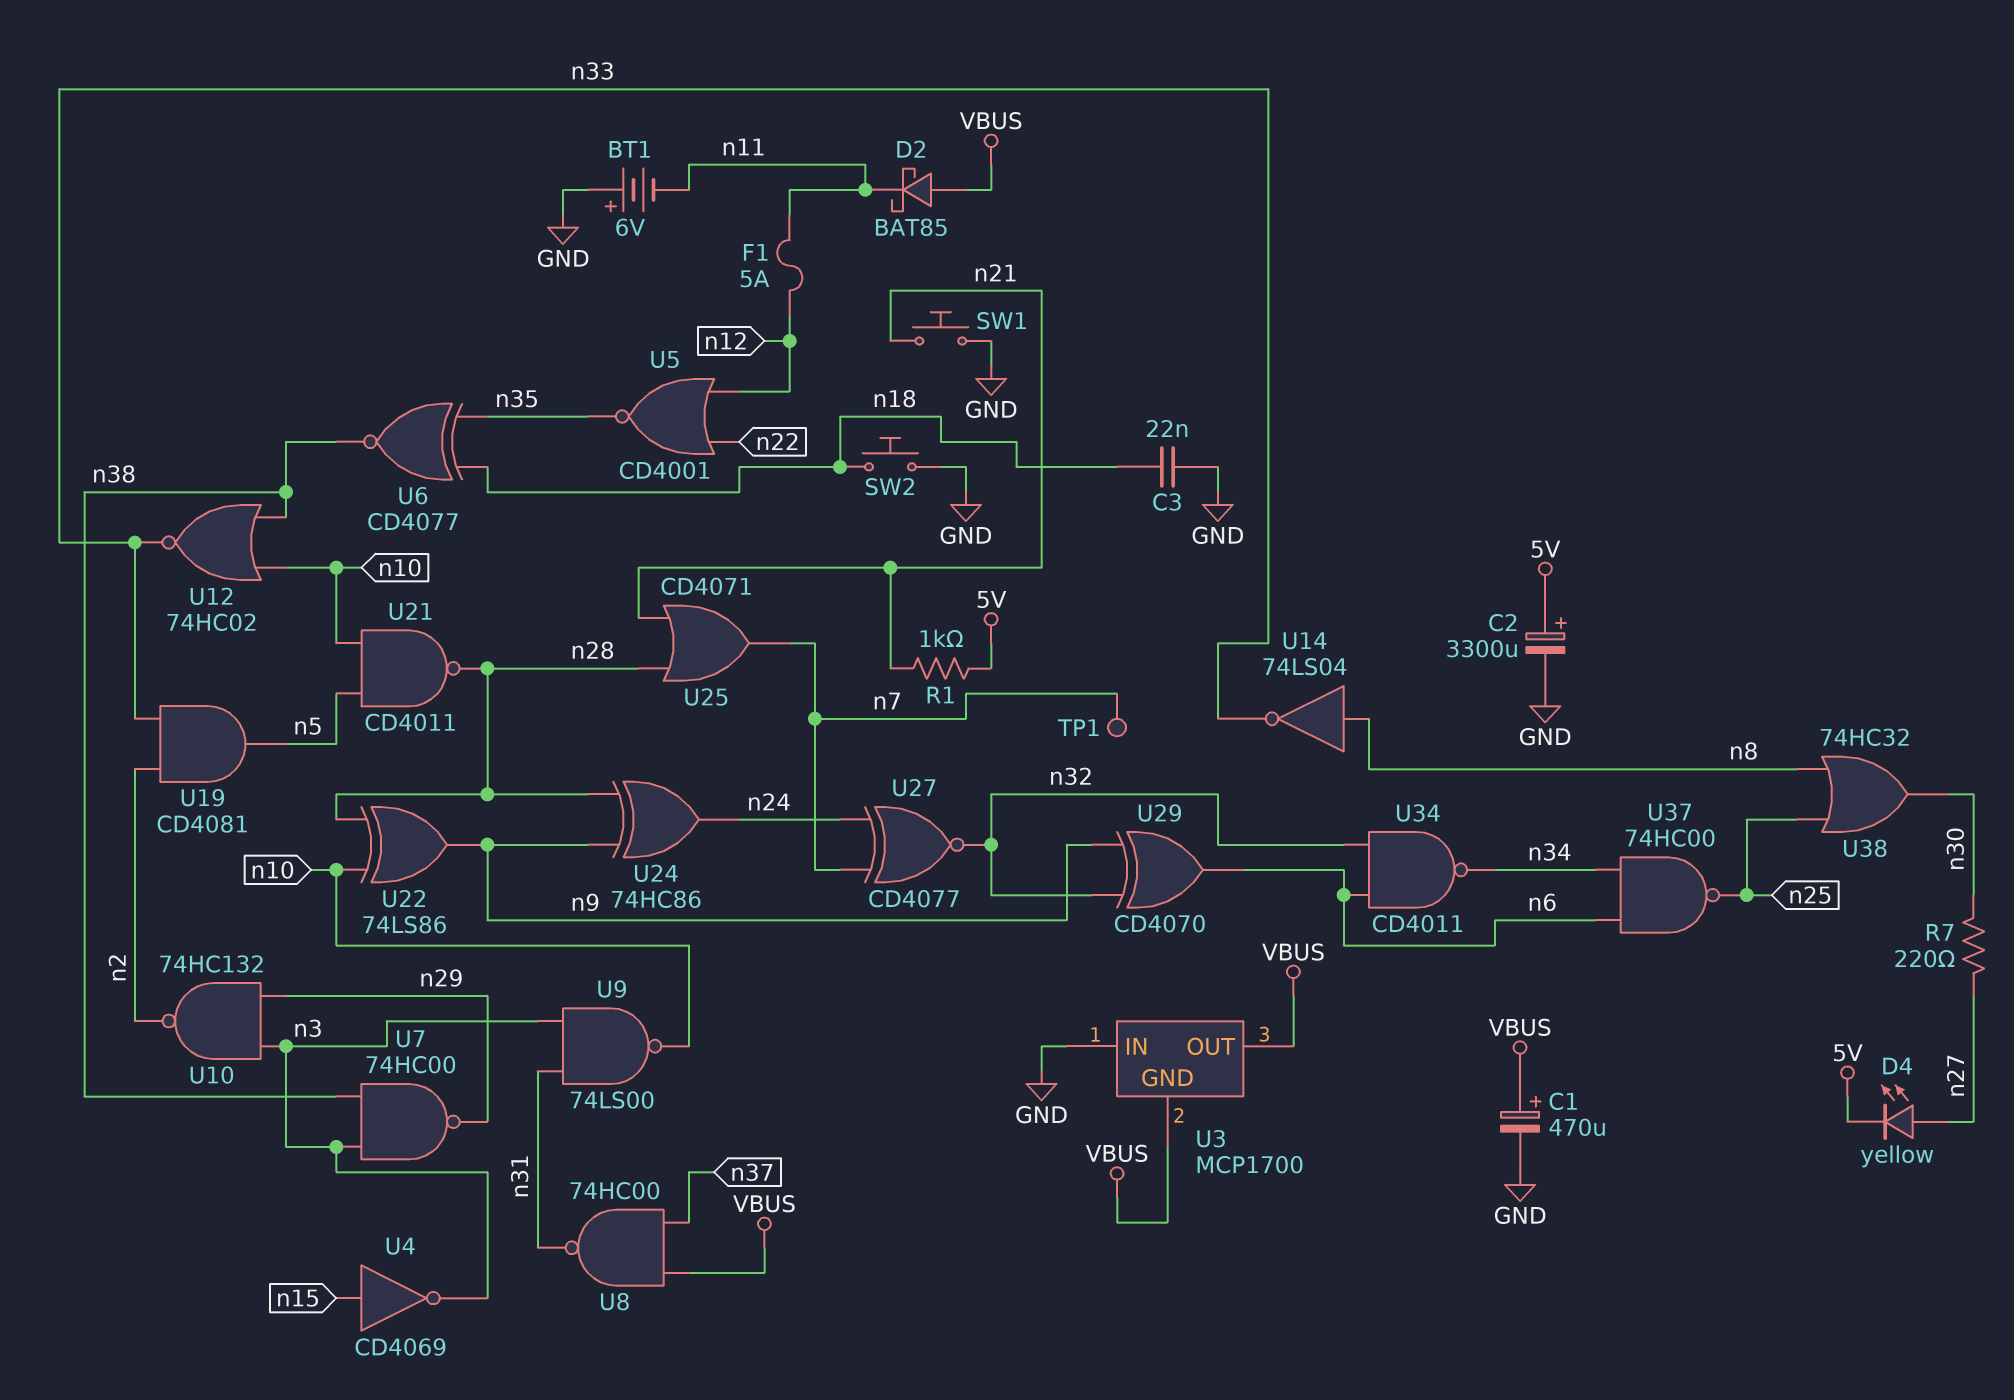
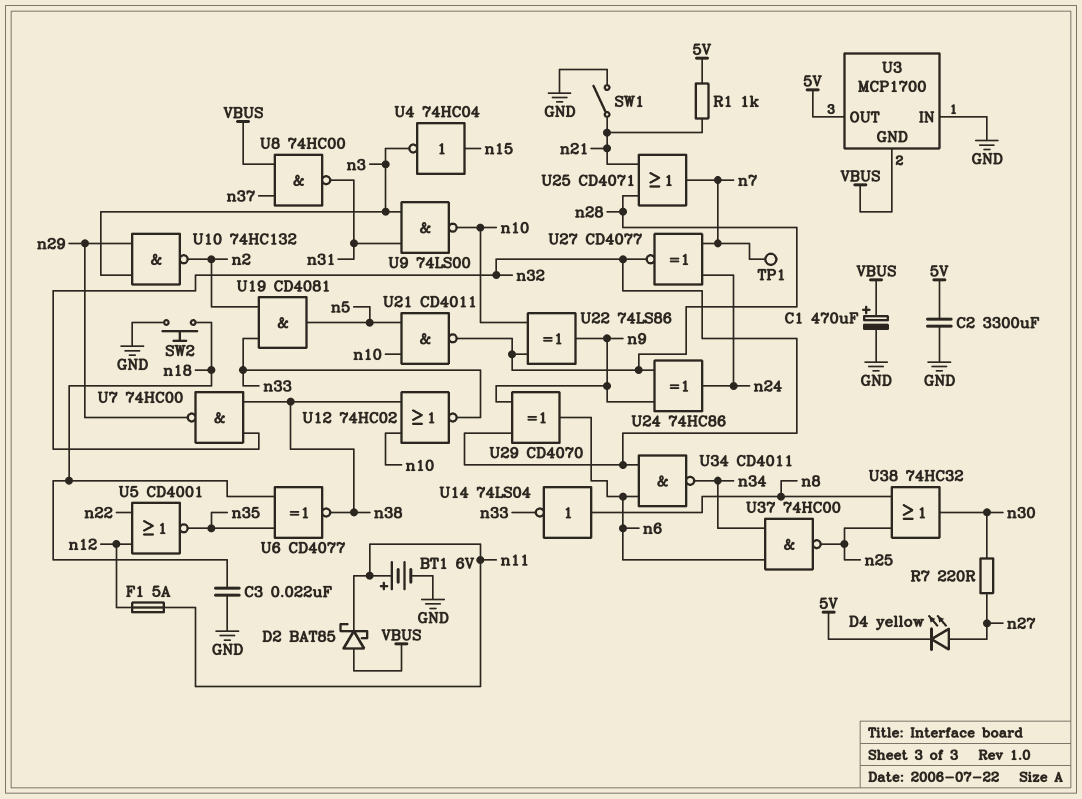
BT1: 6V (plus GND, minus n11) -> 6V (plus n11, minus GND)
C2: 3300uF (plus 5V, minus GND) -> 3300uF (5V, GND)
SW1: button (GND, n21) -> switch (GND, n21)
U3 pin OUT: VBUS -> 5V
U4: NOT CD4069 (in n15, out n3) -> NOT 74HC04 (in n15, out n3)
U7: NAND 74HC00 (in n3, in n38, out n29) -> NAND 74HC00 (in n32, in n38, out n29)

